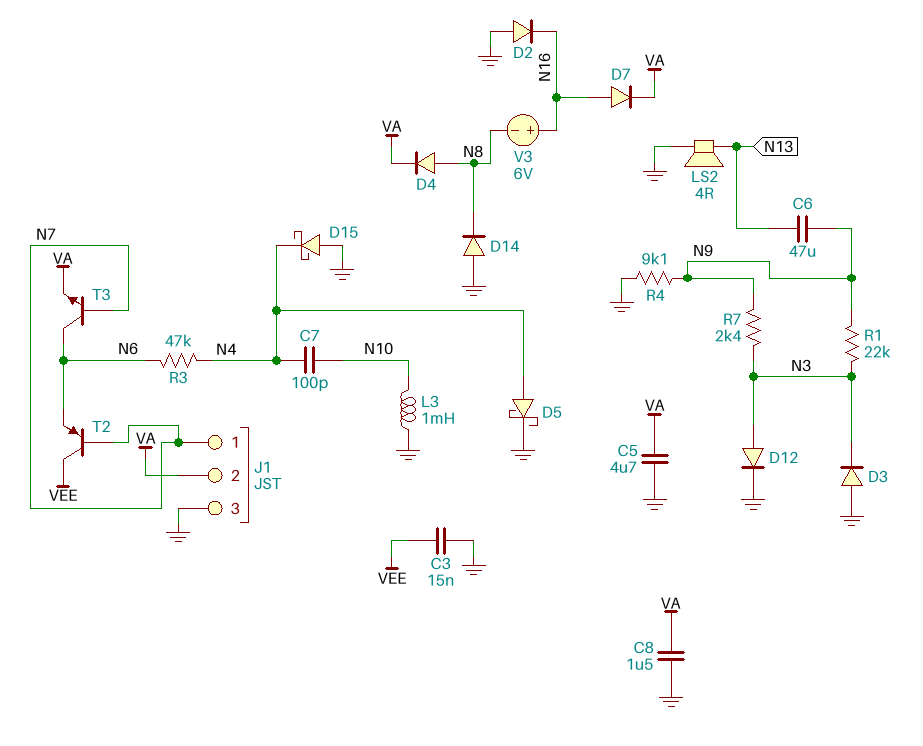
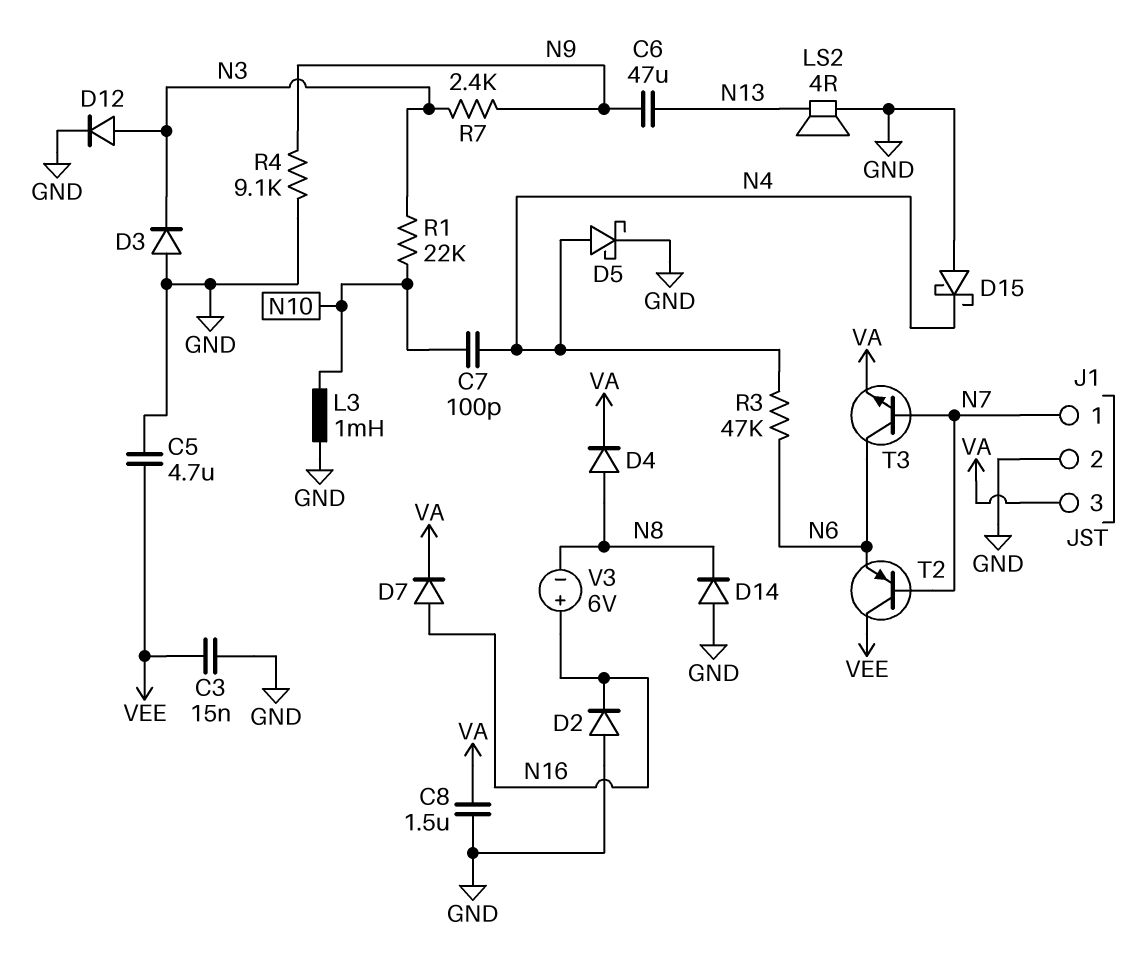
C5: 4.7uF (GND, VA) -> 4.7uF (GND, VEE)
J1 pin 2: VA -> GND
J1 pin 3: GND -> VA
R1: 22k (N3, N9) -> 22k (N3, N10)

